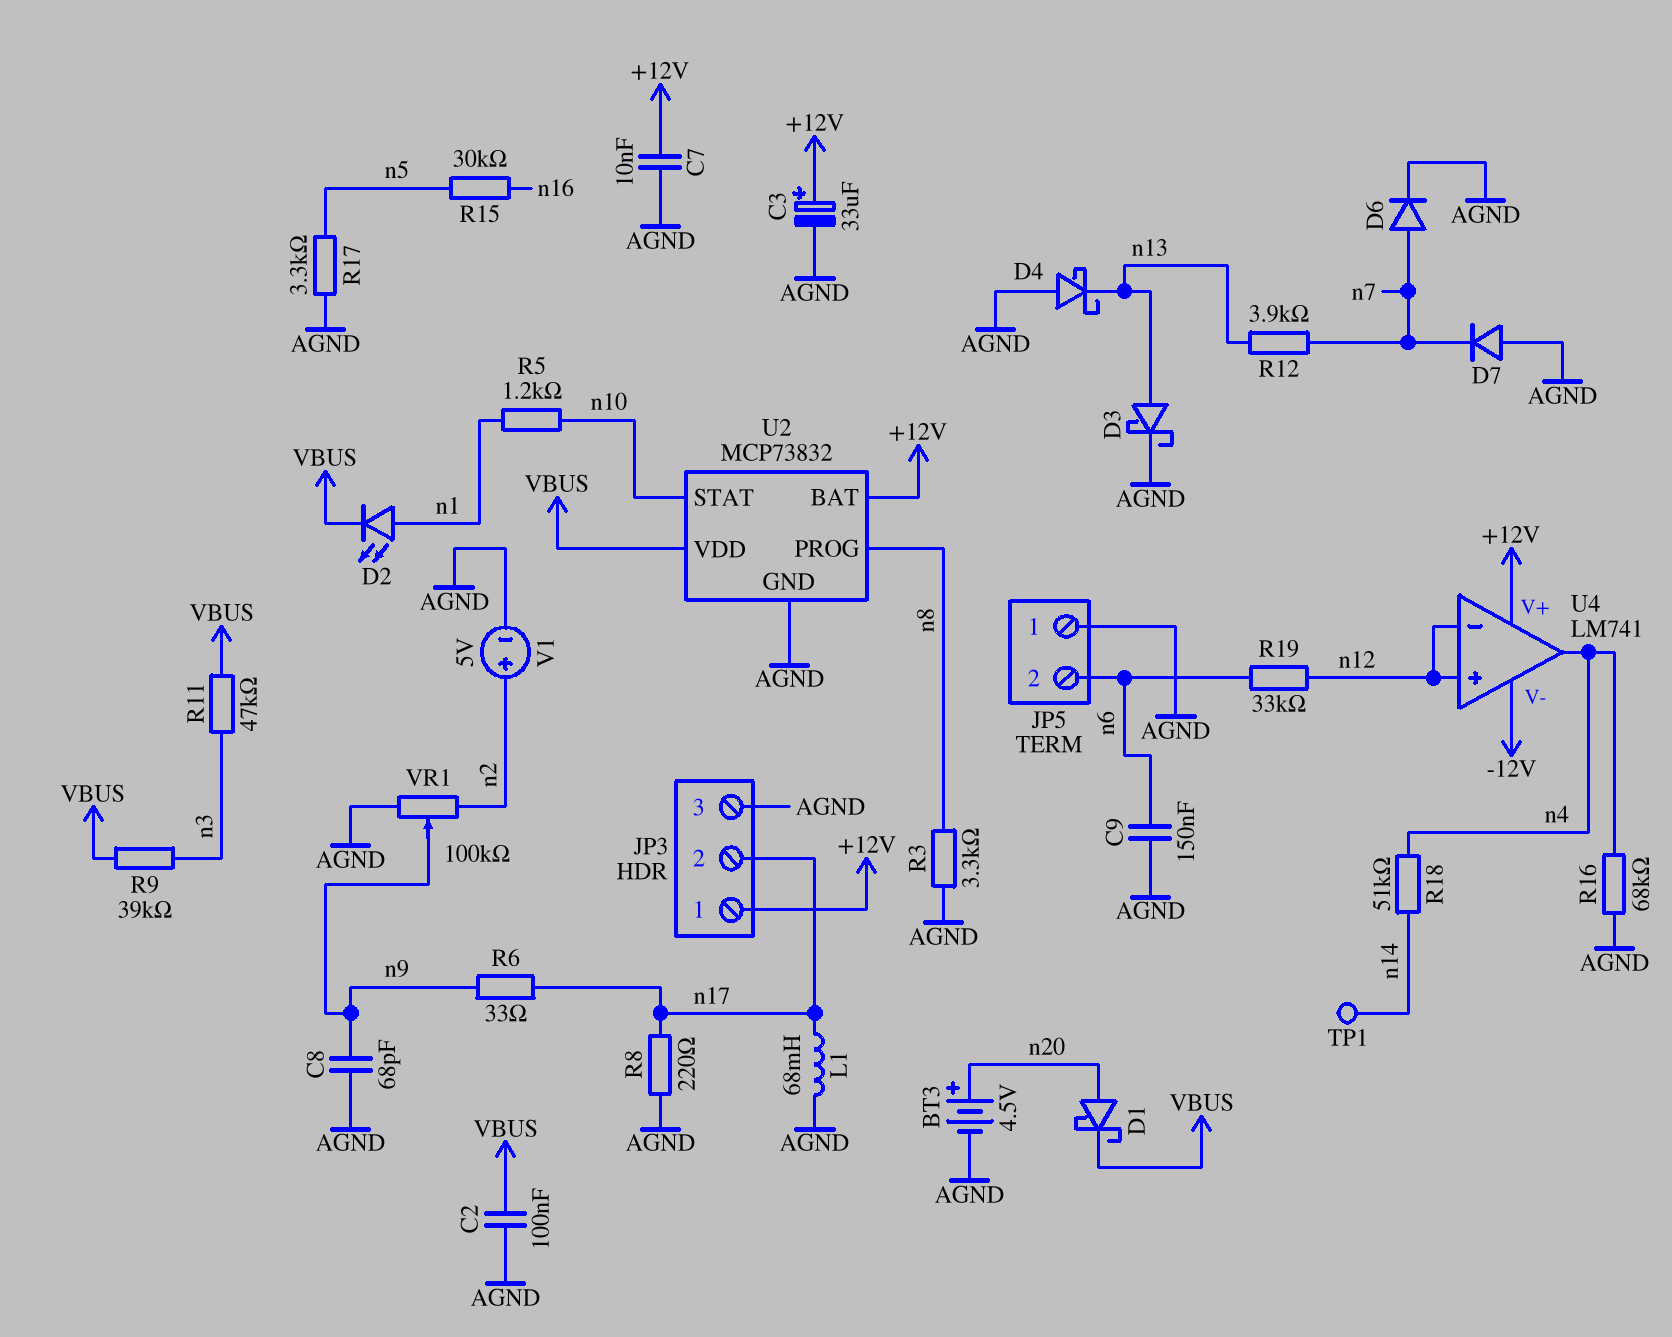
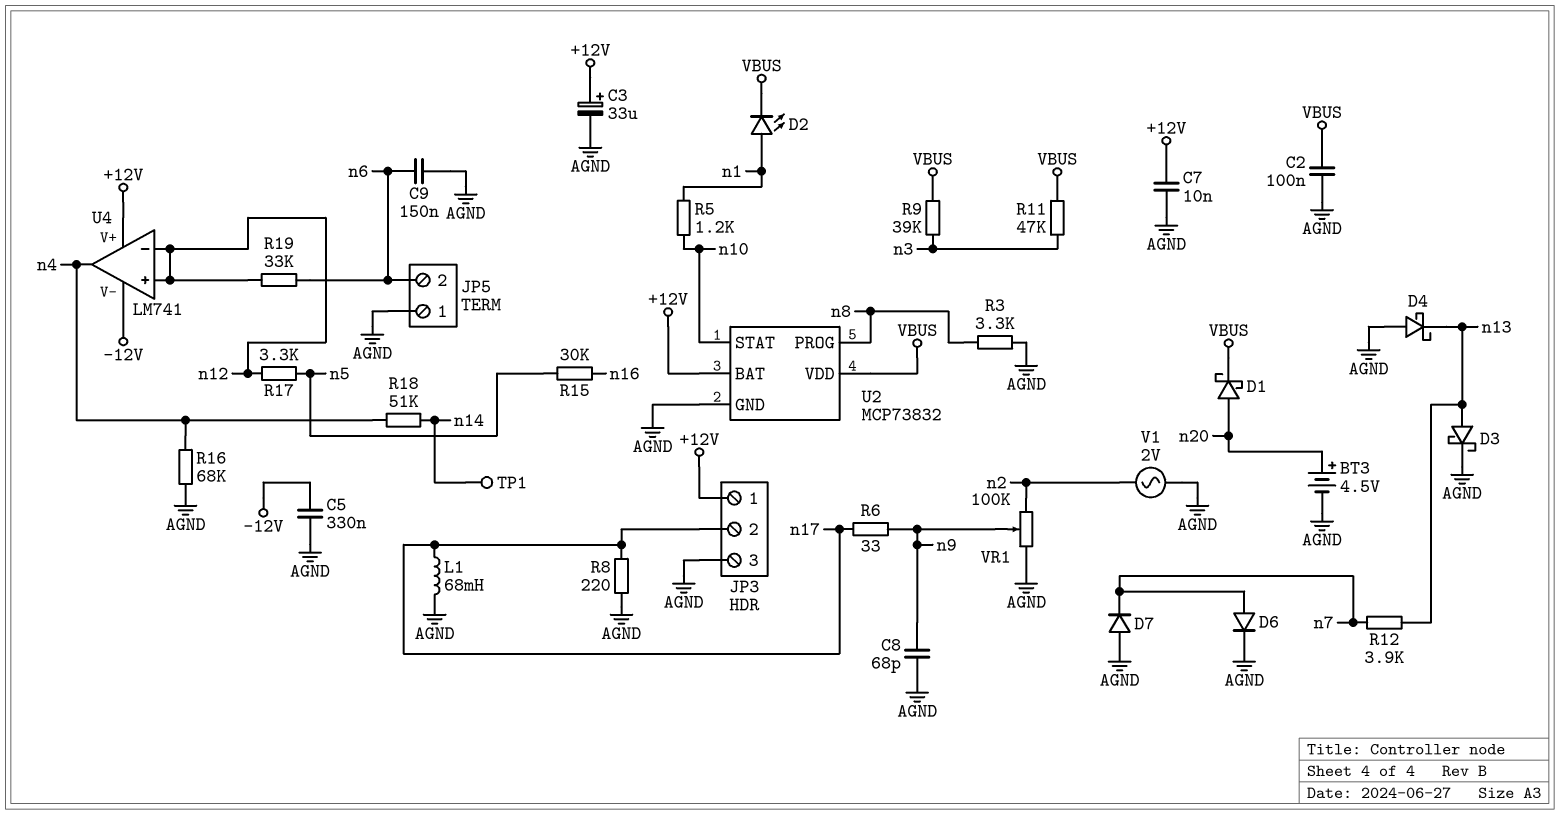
C5: none -> 330nF (-12V, AGND)
R17: 3.3k (AGND, n5) -> 3.3k (n5, n12)
V1: 5V (plus n2, minus AGND) -> AC 2V (AGND, n2)

